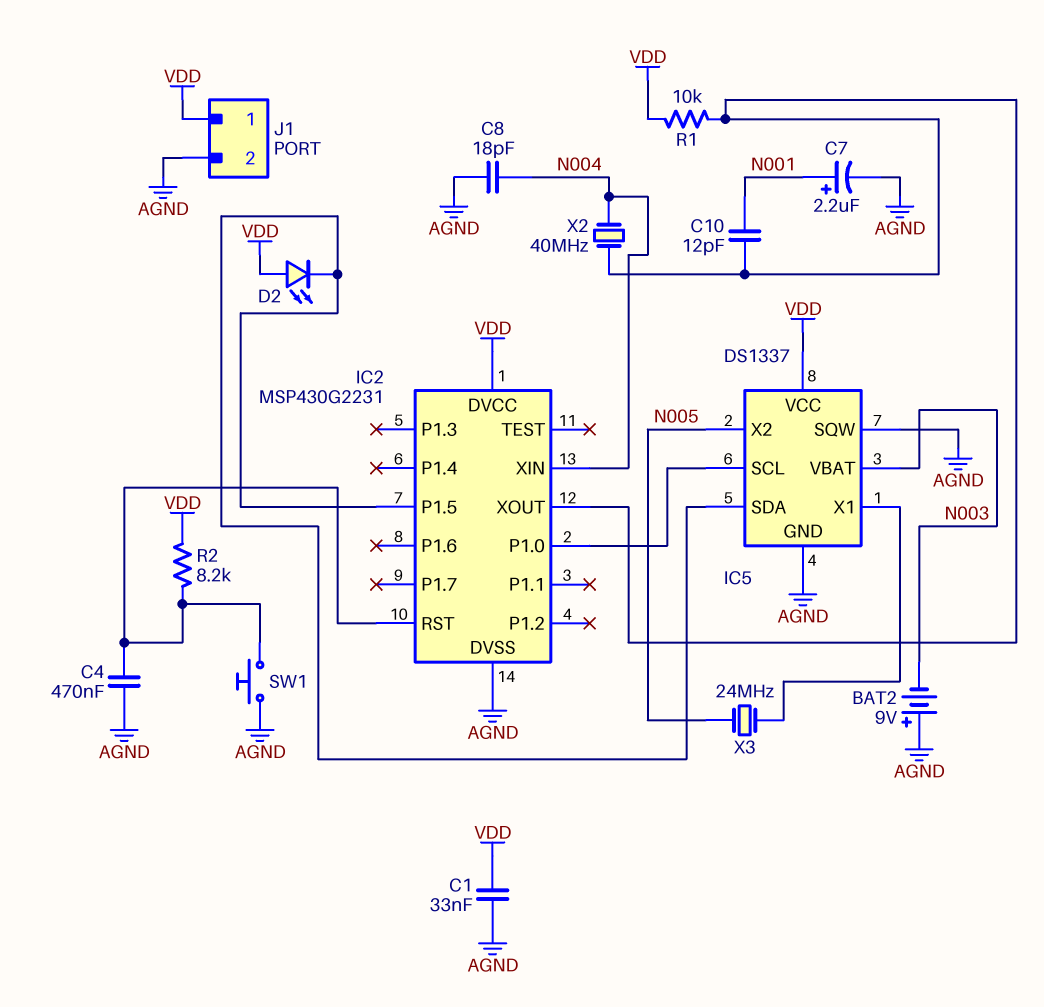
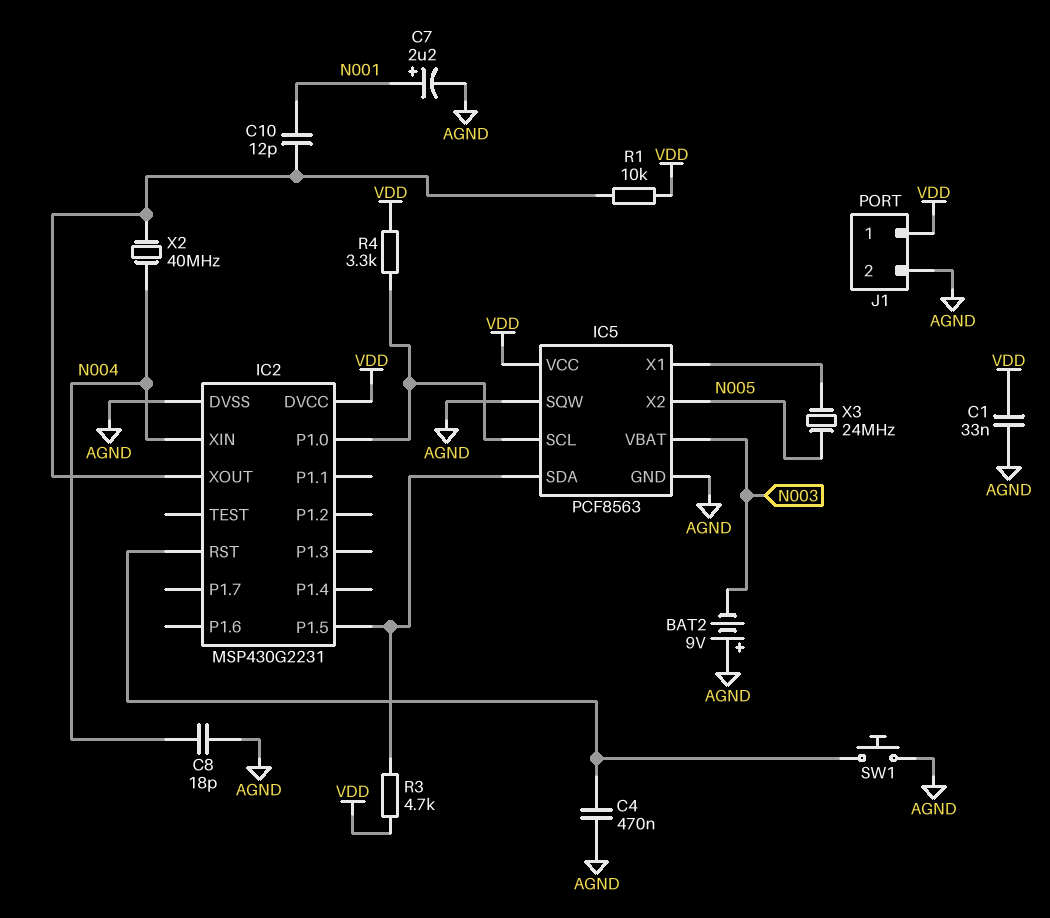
D2: LED (A VDD, K IC2/P1.5) -> none
IC5: DS1337 -> PCF8563
R2: 8.2k (IC2/RST, VDD) -> none
R3: none -> 4.7k (IC2/P1.5, VDD)
R4: none -> 3.3k (IC2/P1.0, VDD)

